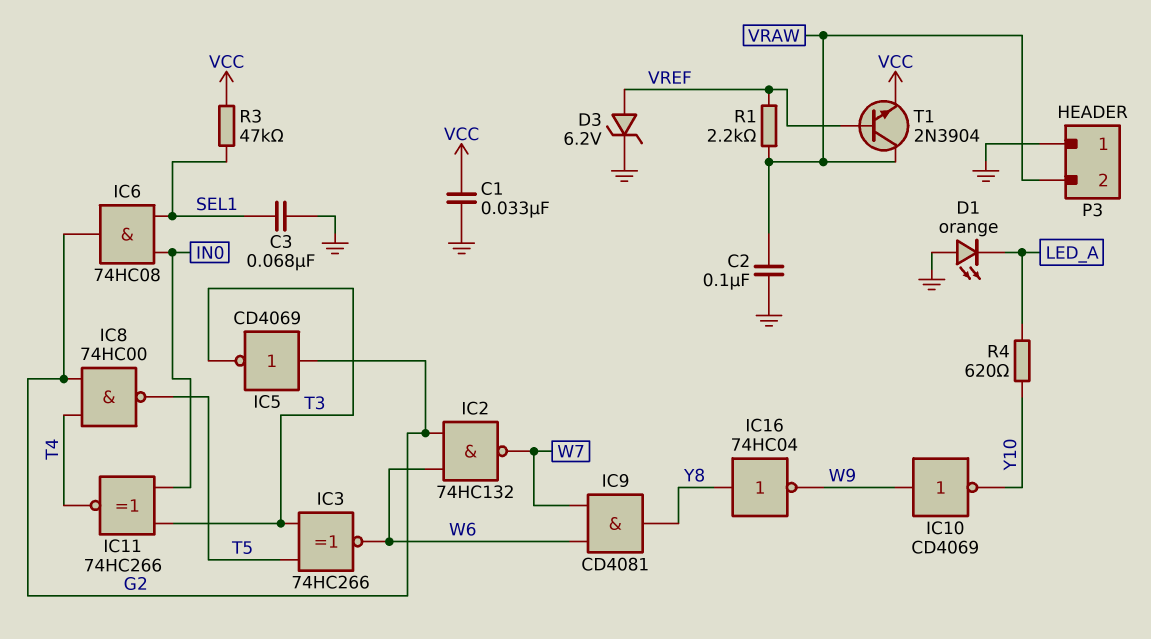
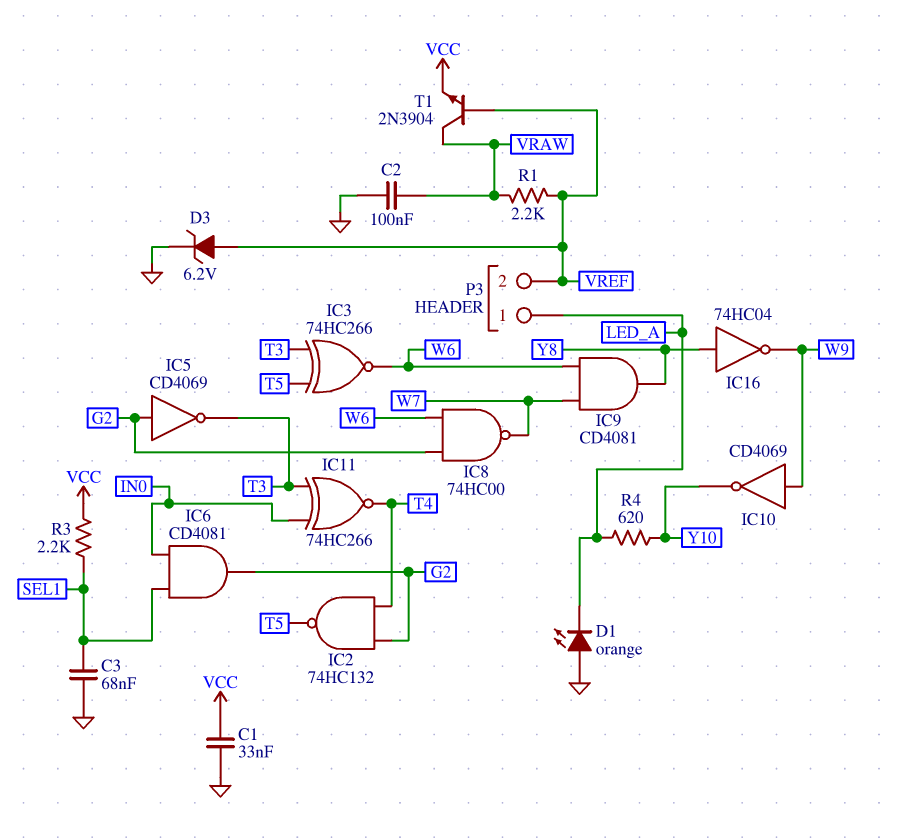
IC2: NAND 74HC132 (in G2, in W6, out W7) -> NAND 74HC132 (in G2, in T4, out T5)
IC6: AND 74HC08 (in IN0, in SEL1, out G2) -> AND CD4081 (in IN0, in SEL1, out G2)
IC8: NAND 74HC00 (in G2, in T4, out T5) -> NAND 74HC00 (in G2, in W6, out W7)
P3 pin 1: GND -> LED_A
P3 pin 2: VRAW -> VREF
R3: 47k (SEL1, VCC) -> 2.2k (SEL1, VCC)

